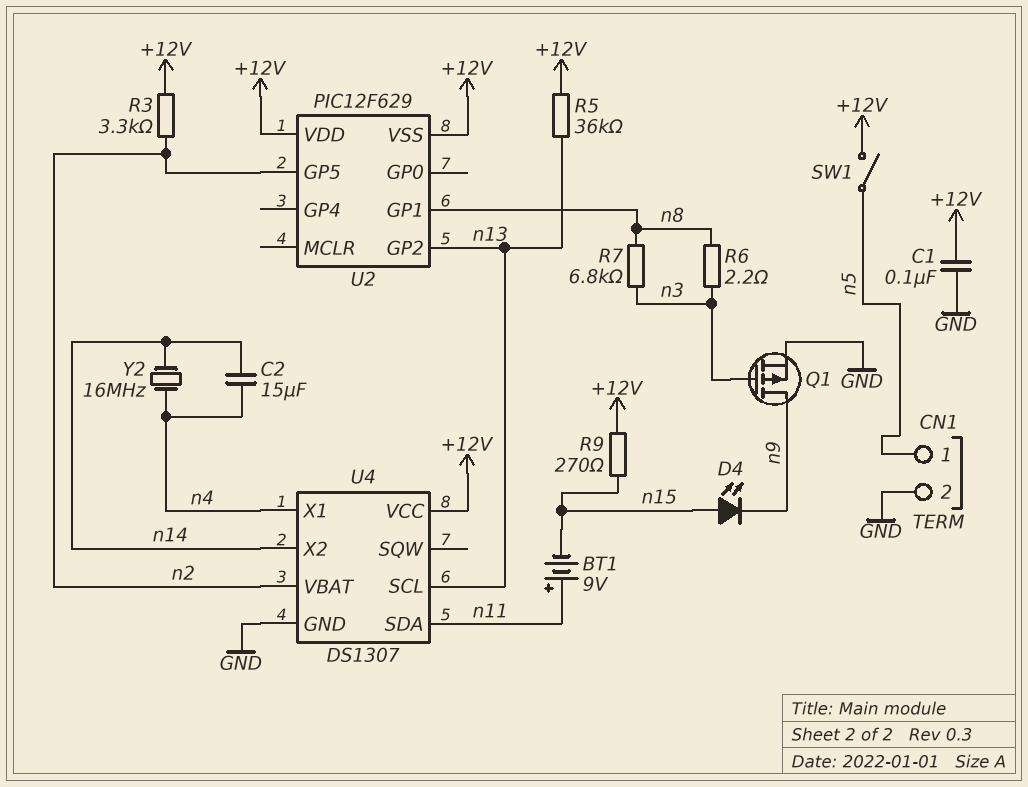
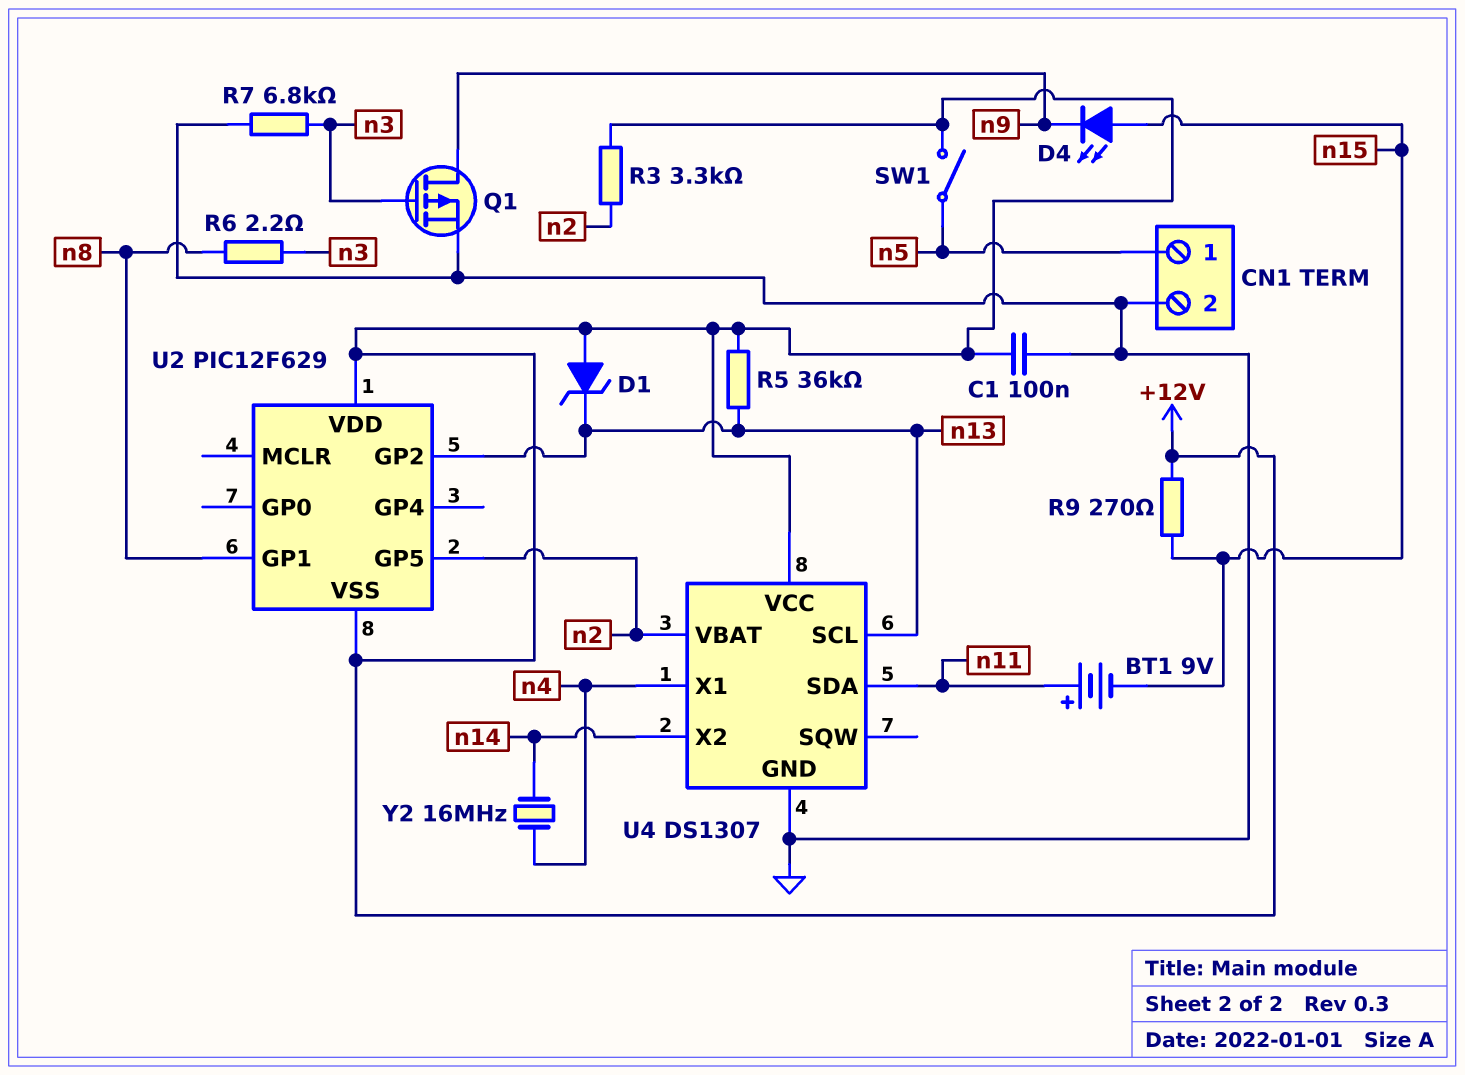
C2: 15uF (n4, n14) -> none
D1: none -> zener (A +12V, K n13)
R7: 6.8k (n3, n8) -> 6.8k (GND, n3)

